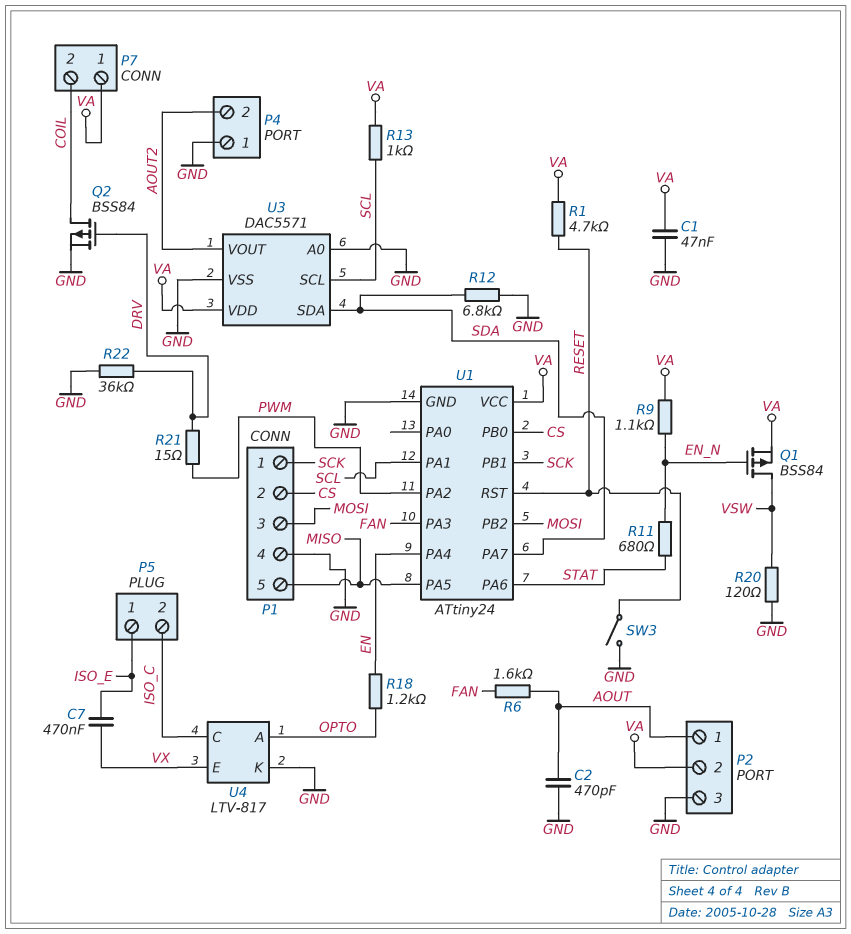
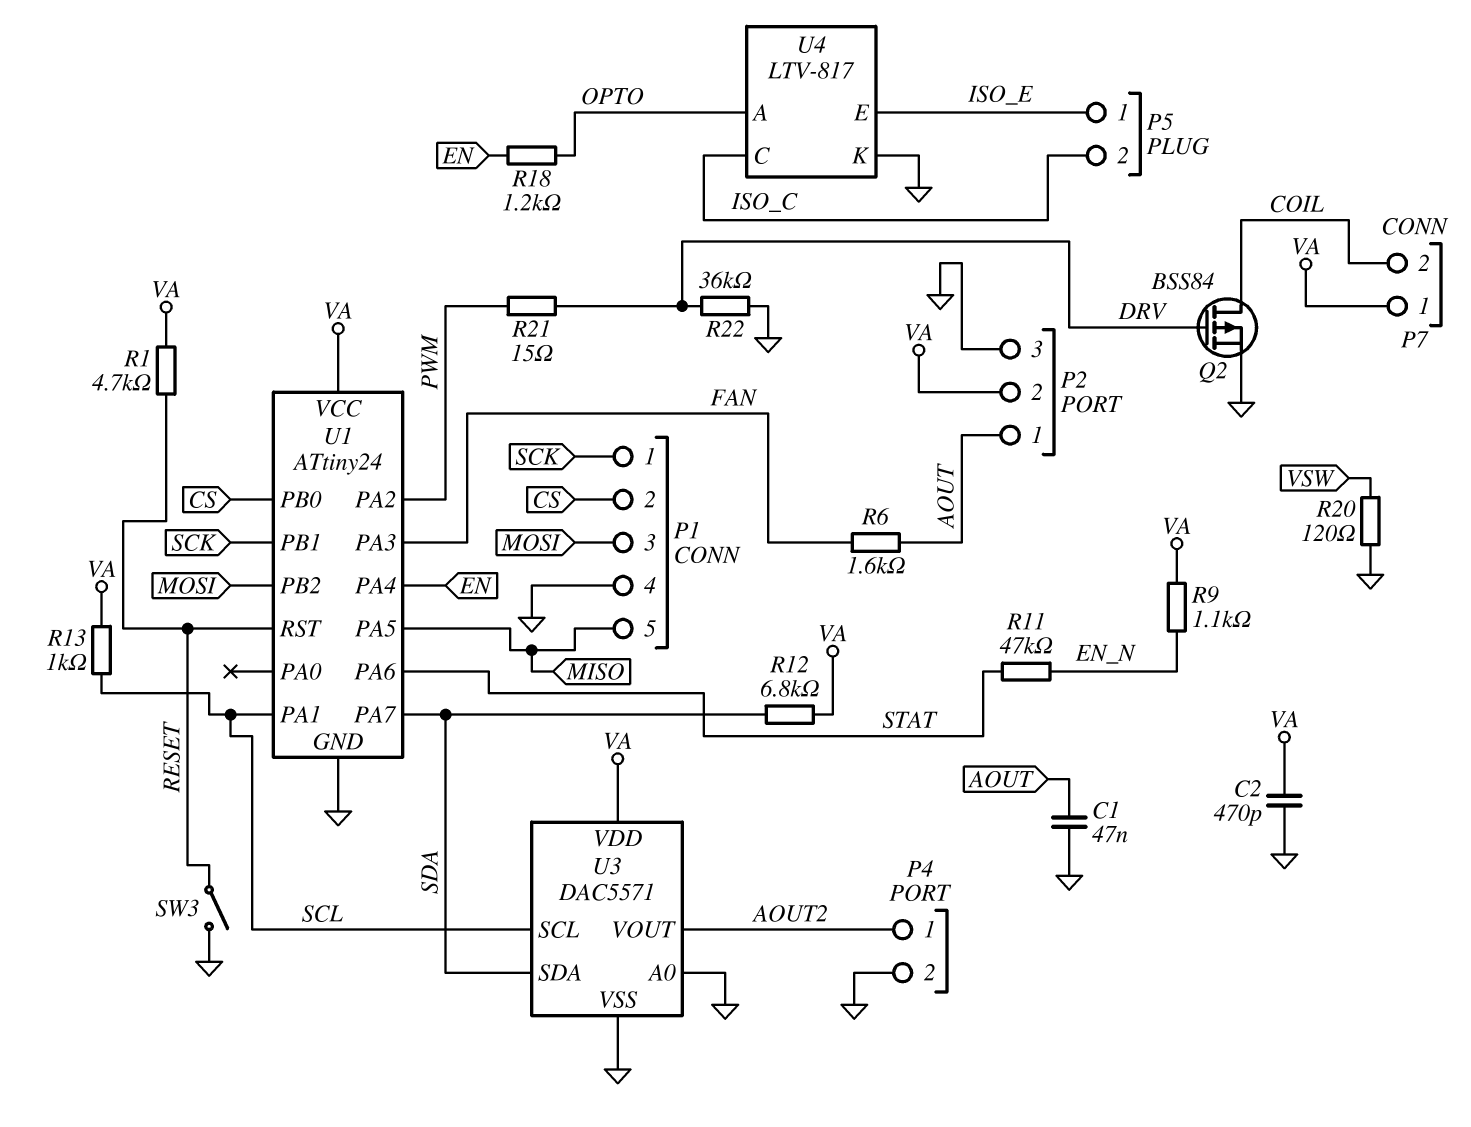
C1: 47nF (GND, VA) -> 47nF (AOUT, GND)
C2: 470pF (AOUT, GND) -> 470pF (GND, VA)
C7: 470nF (ISO_E, VX) -> none
P4 pin 1: GND -> AOUT2
P4 pin 2: AOUT2 -> GND
Q1: PMOS BSS84 (G EN_N, D VSW, S VA) -> none
R11: 680 (EN_N, STAT) -> 47k (EN_N, STAT)
R12: 6.8k (GND, SDA) -> 6.8k (SDA, VA)
U4 pin E: VX -> ISO_E

